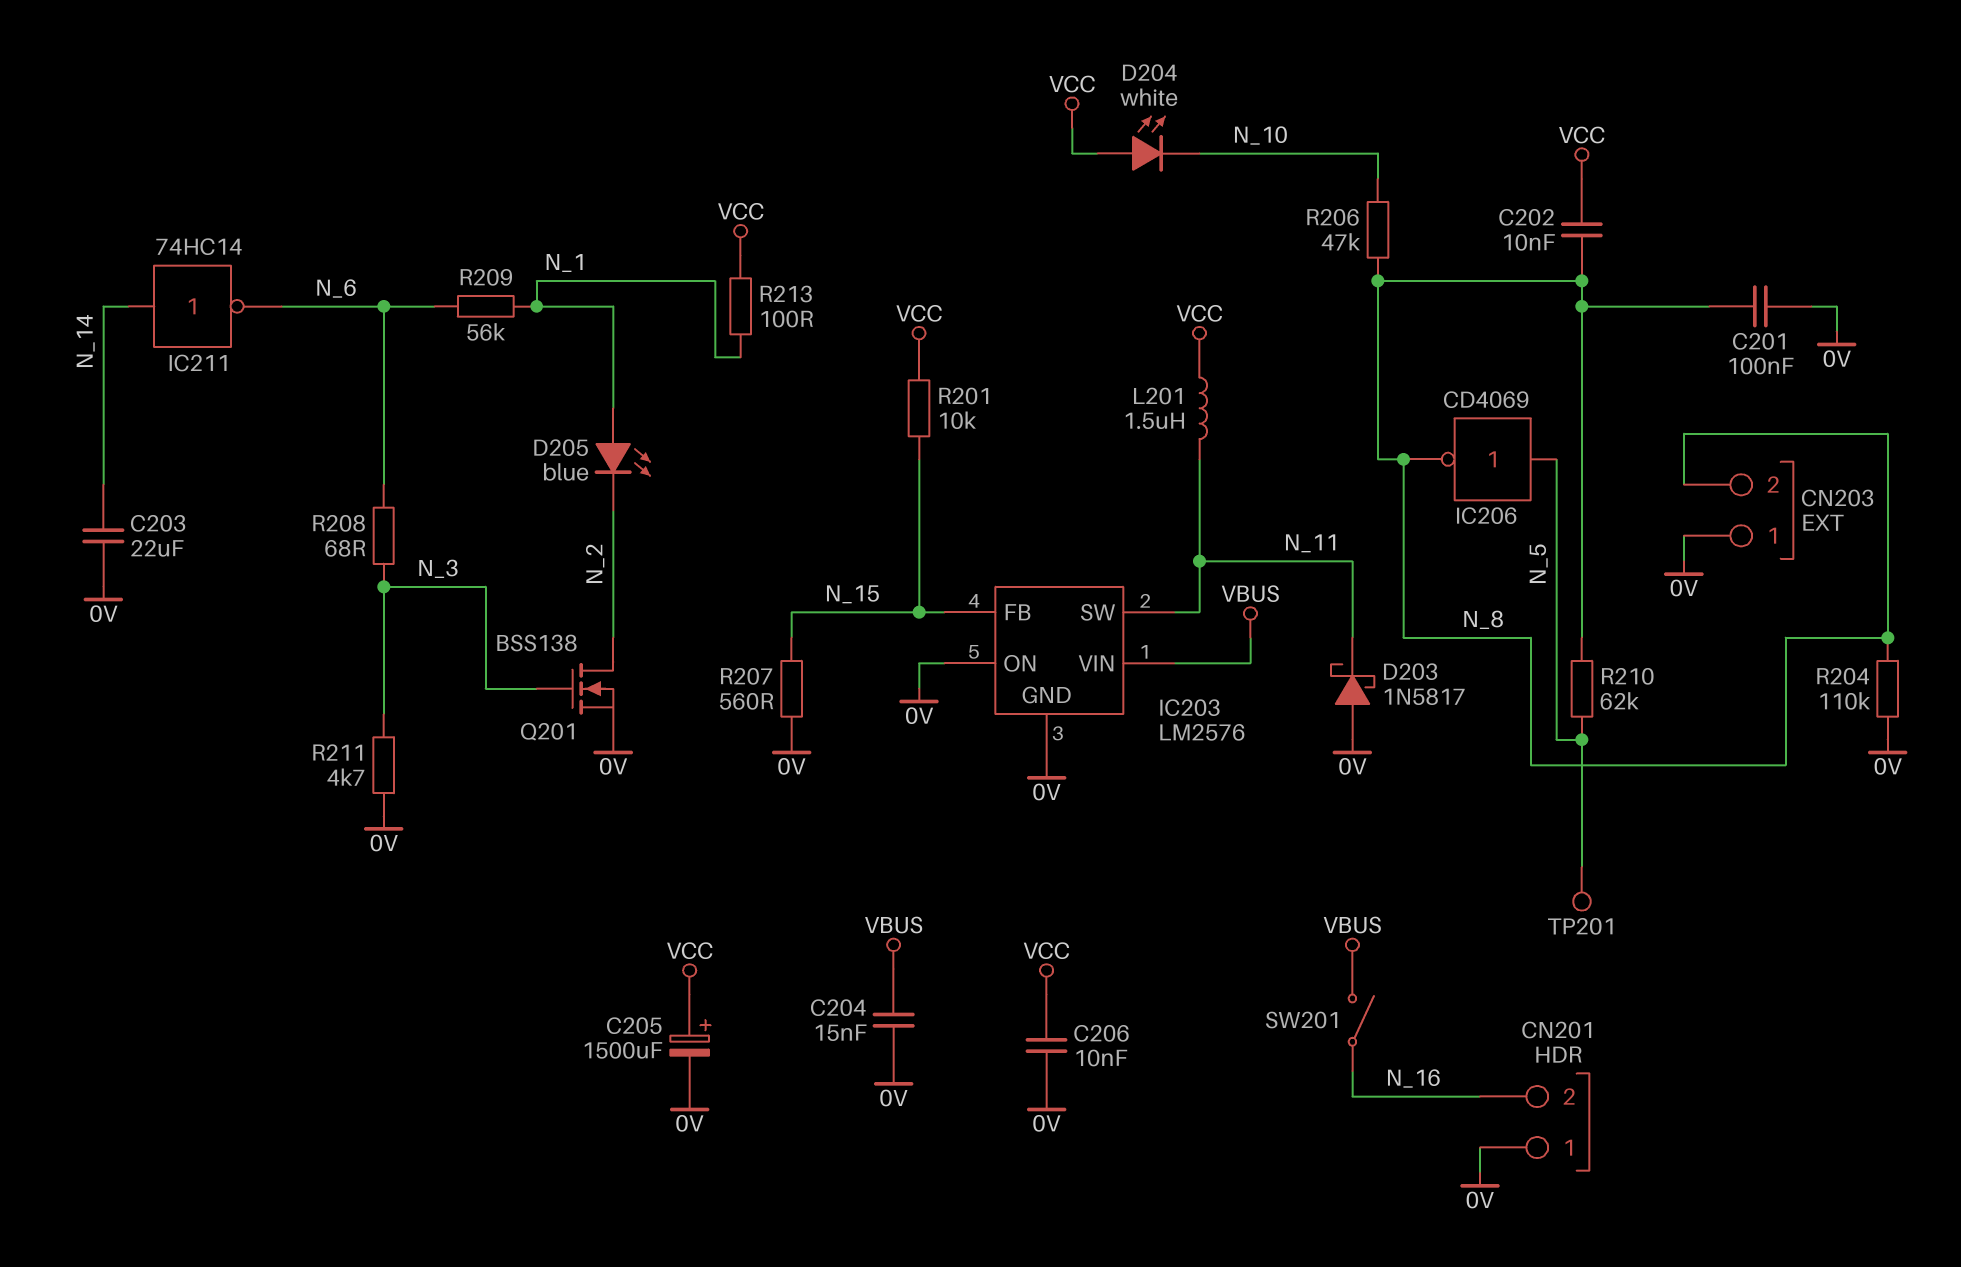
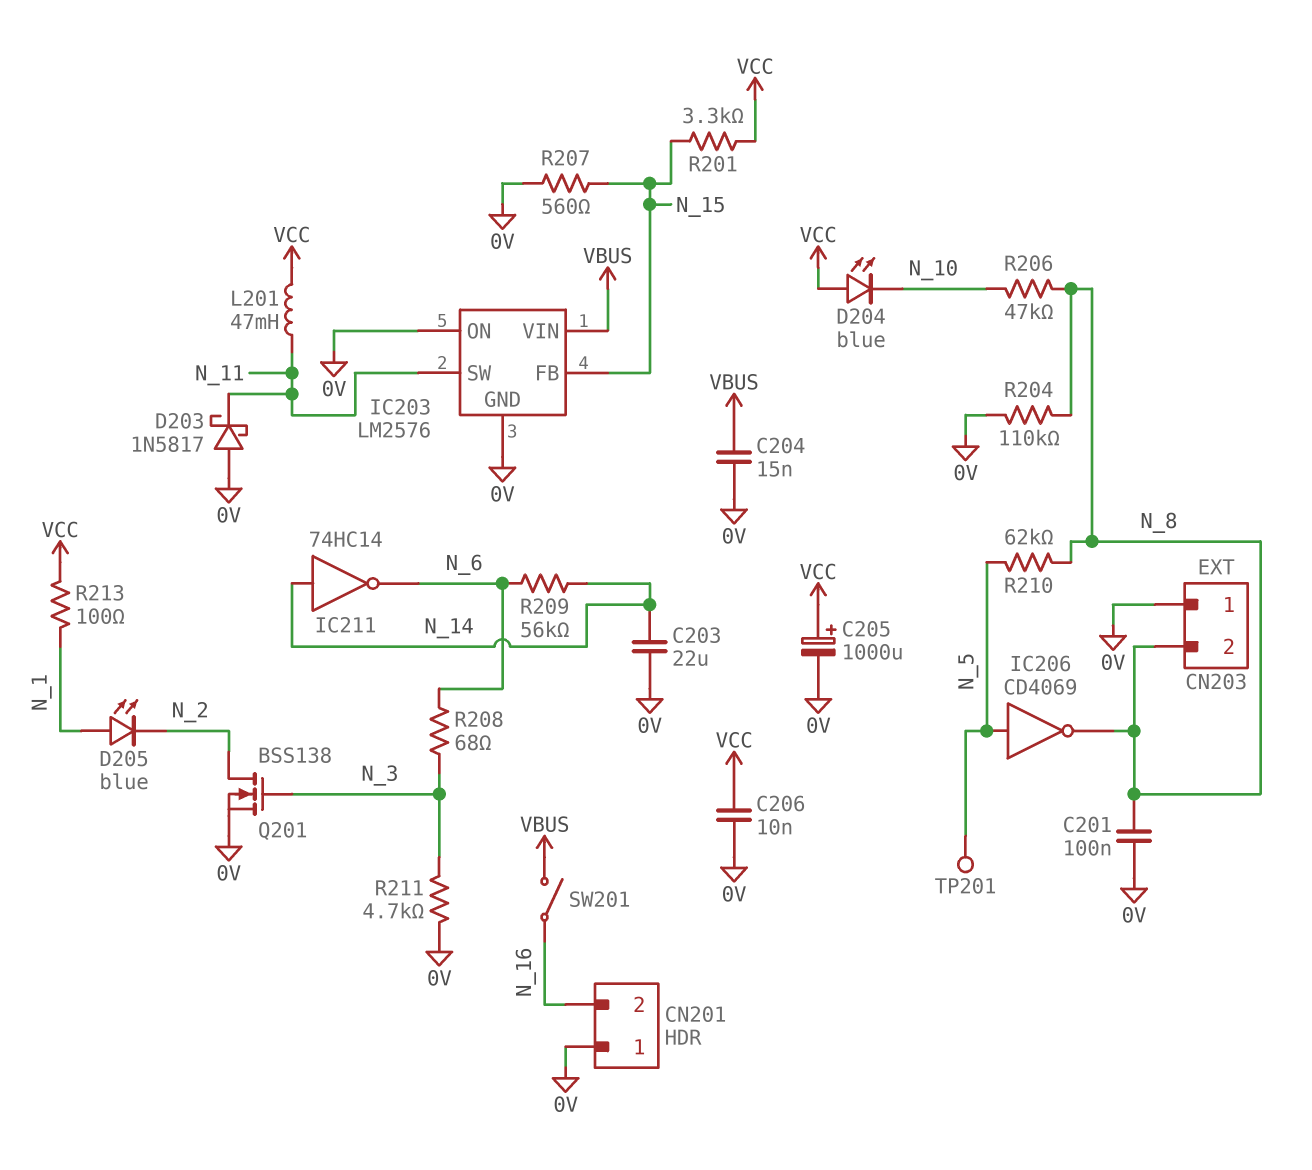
C202: 10nF (N_8, VCC) -> none
C205: 1500uF (plus VCC, minus 0V) -> 1000uF (plus VCC, minus 0V)
D204: LED white (A VCC, K N_10) -> LED blue (A VCC, K N_10)
L201: 1.5uH (N_11, VCC) -> 47mH (N_11, VCC)
R201: 10k (N_15, VCC) -> 3.3k (N_15, VCC)
R209: 56k (N_1, N_6) -> 56k (N_6, N_14)

